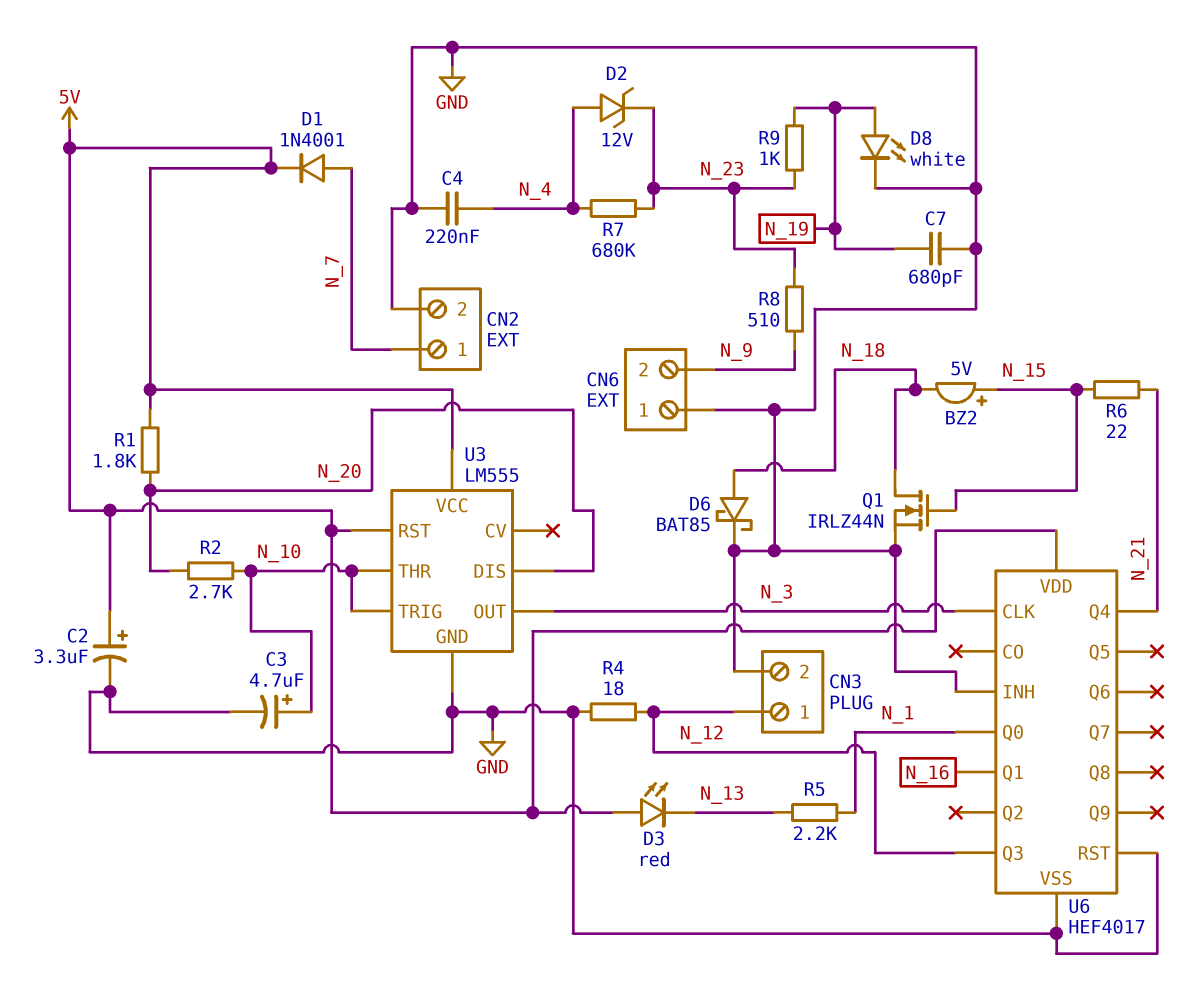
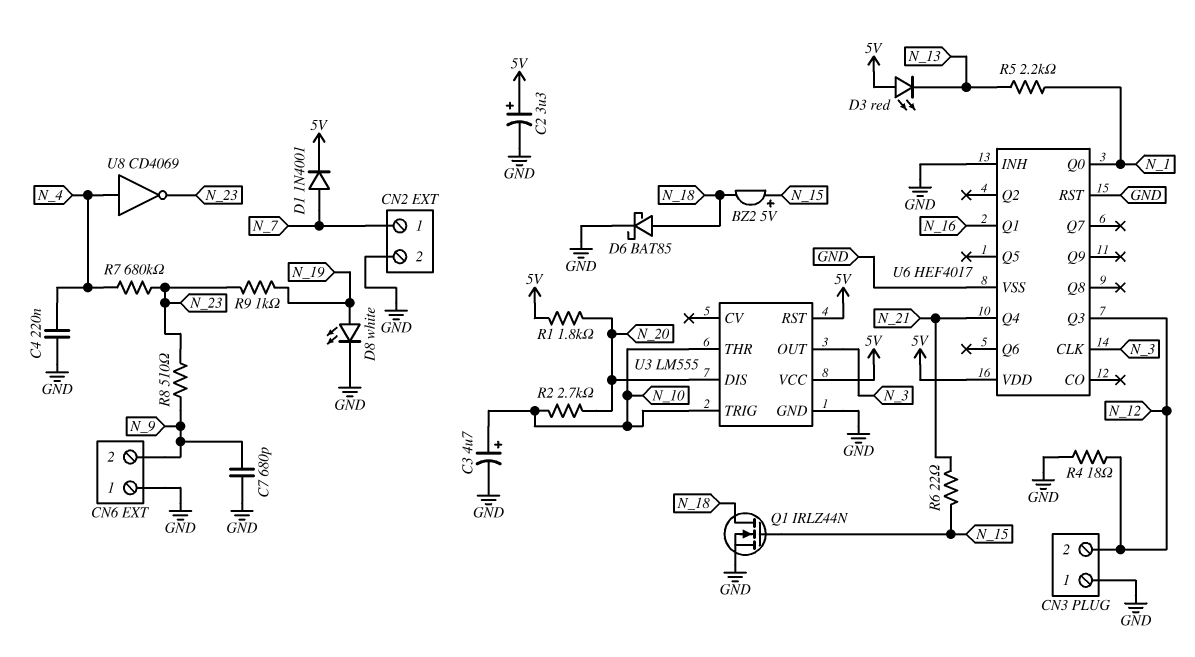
C7: 680pF (GND, N_19) -> 680pF (GND, N_9)
CN3 pin 1: N_12 -> GND
CN3 pin 2: GND -> N_12
D2: zener 12V (A N_4, K N_23) -> none
U8: none -> NOT CD4069 (in N_4, out N_23)

